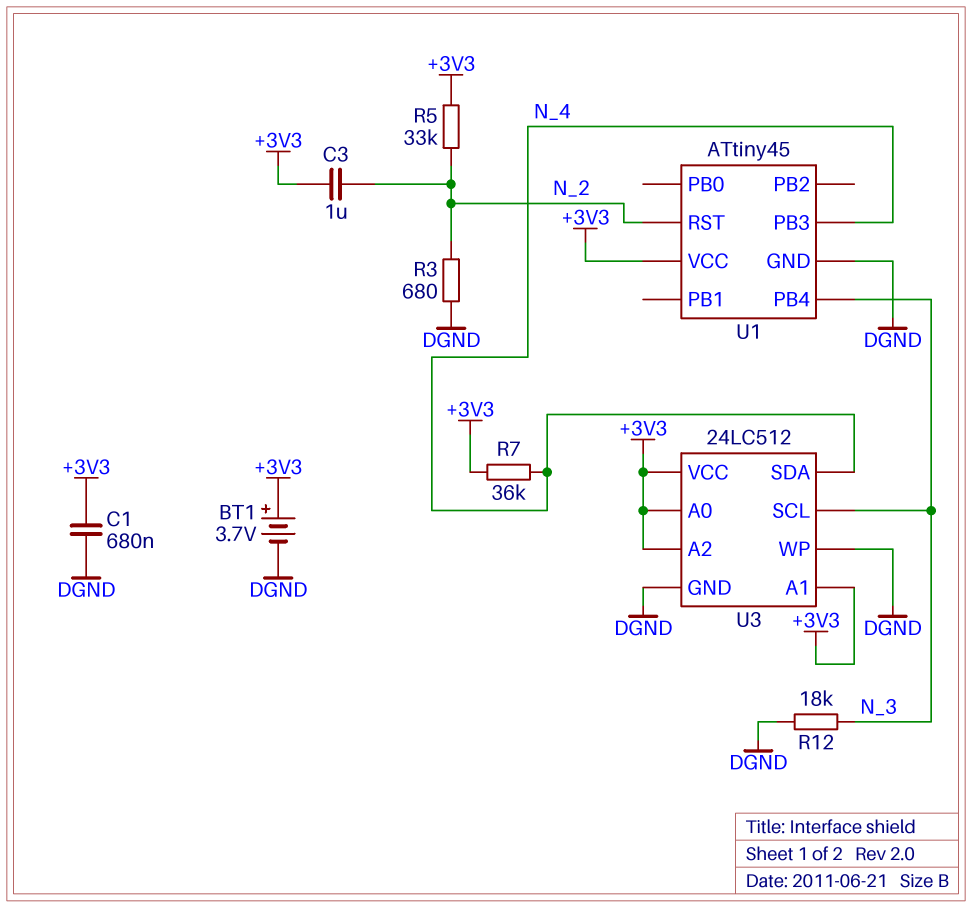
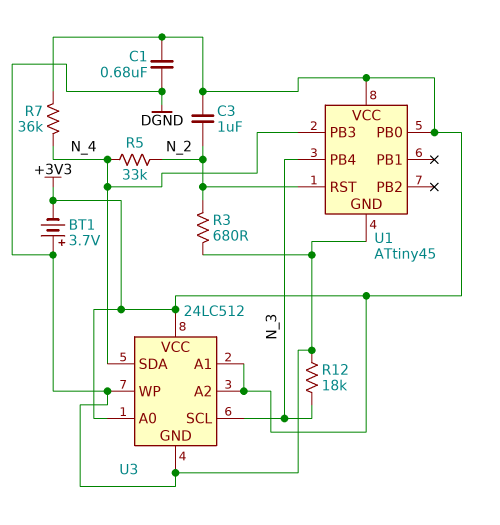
BT1: 3.7V (plus +3V3, minus DGND) -> 3.7V (plus DGND, minus +3V3)
R5: 33k (+3V3, N_2) -> 33k (N_2, N_4)
U1 pin PB0: none -> +3V3

